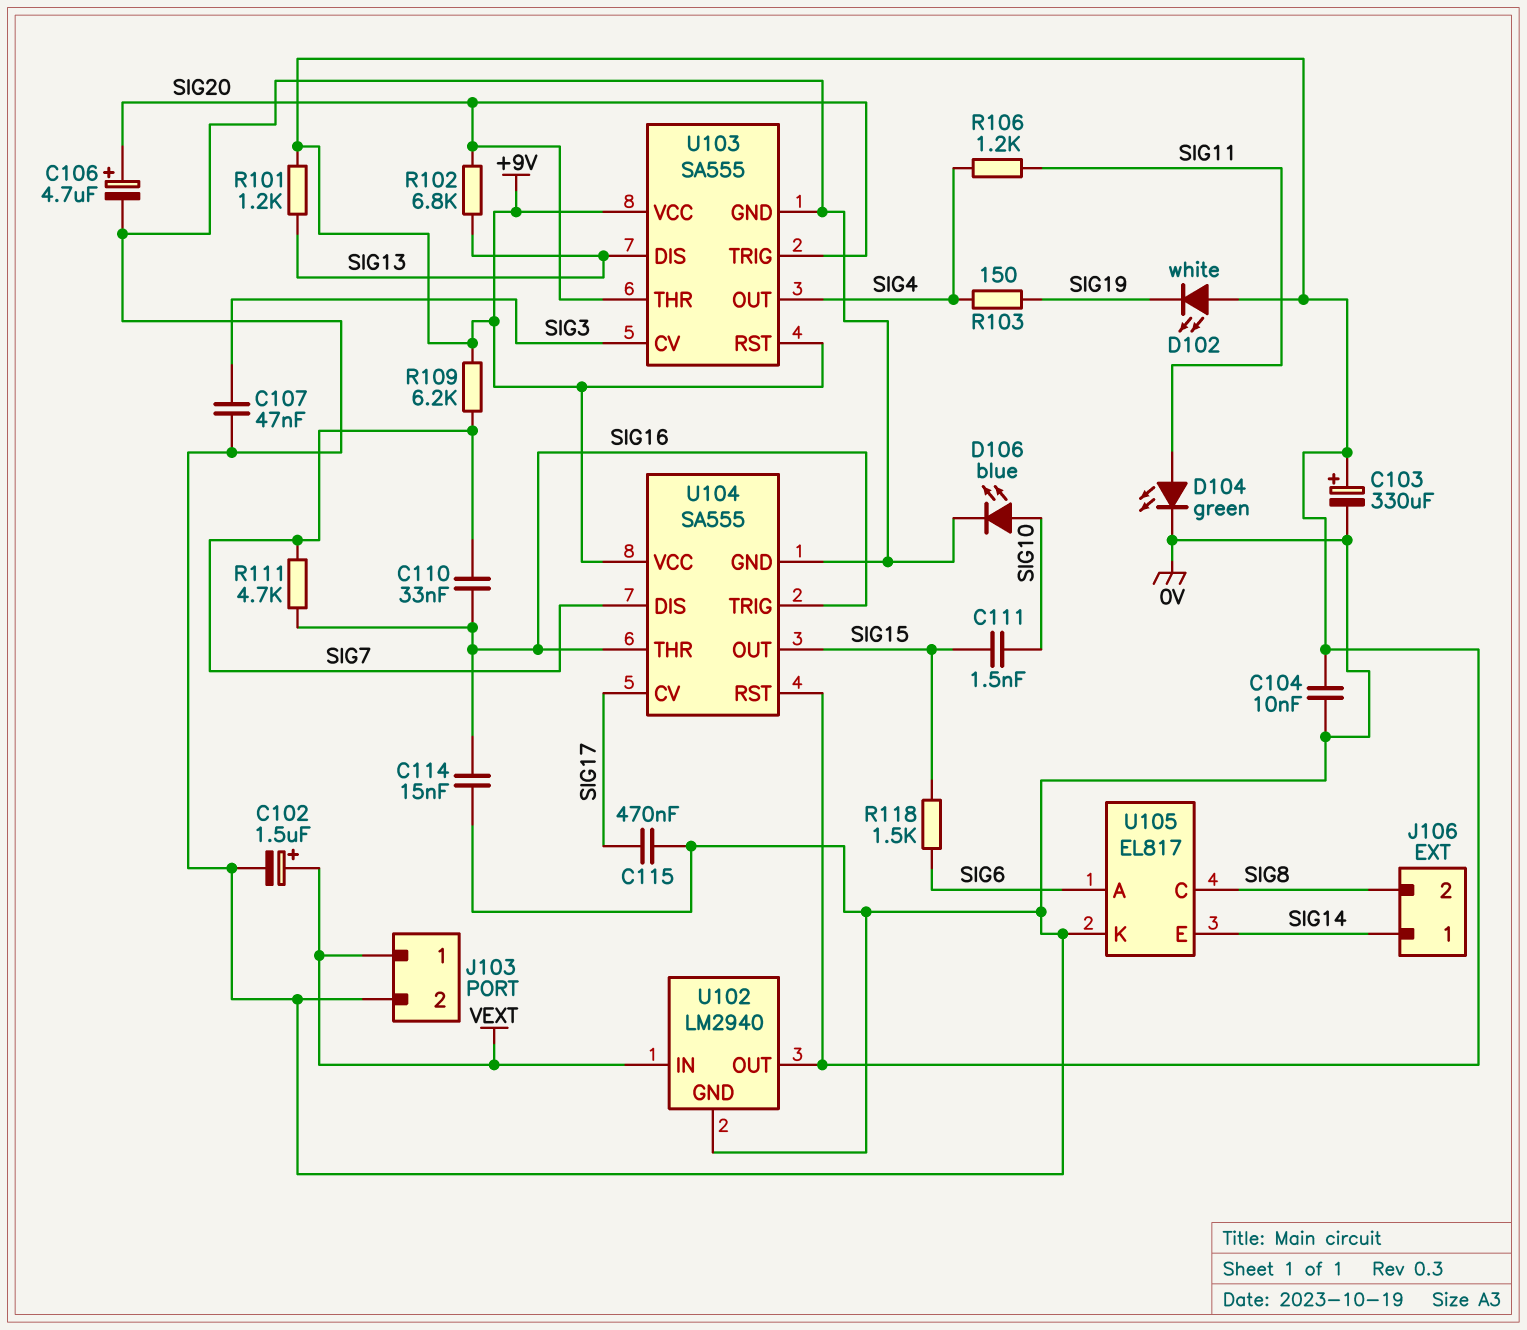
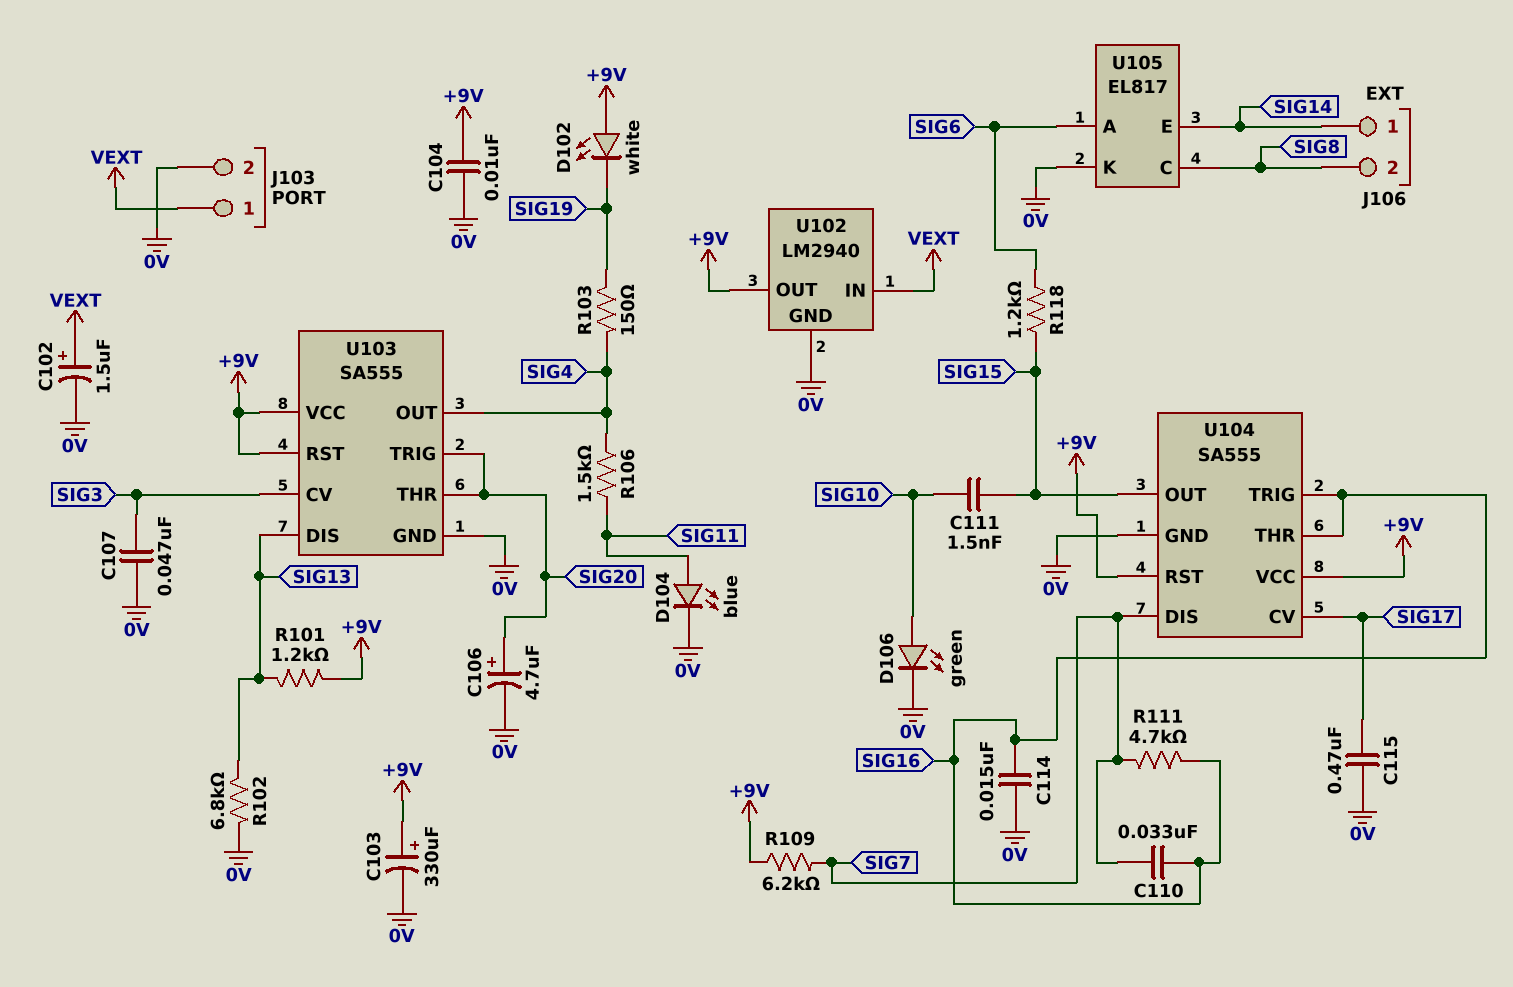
D104: LED green (A SIG11, K 0V) -> LED blue (A SIG11, K 0V)
D106: LED blue (A SIG10, K 0V) -> LED green (A SIG10, K 0V)
R102: 6.8k (SIG13, SIG20) -> 6.8k (0V, SIG13)
R106: 1.2k (SIG4, SIG11) -> 1.5k (SIG4, SIG11)
R118: 1.5k (SIG6, SIG15) -> 1.2k (SIG6, SIG15)

